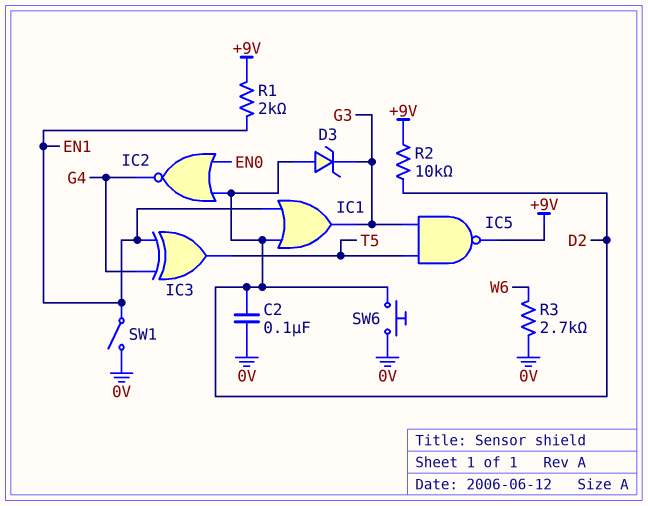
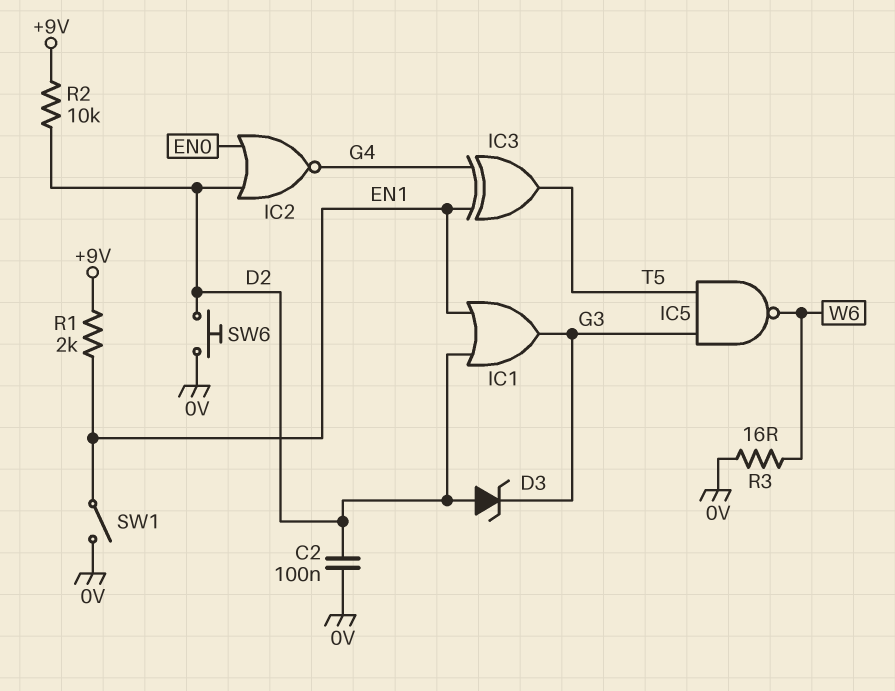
IC5: NAND (in G3, in T5, out +9V) -> NAND (in G3, in T5, out W6)
R3: 2.7k (0V, W6) -> 16 (0V, W6)

